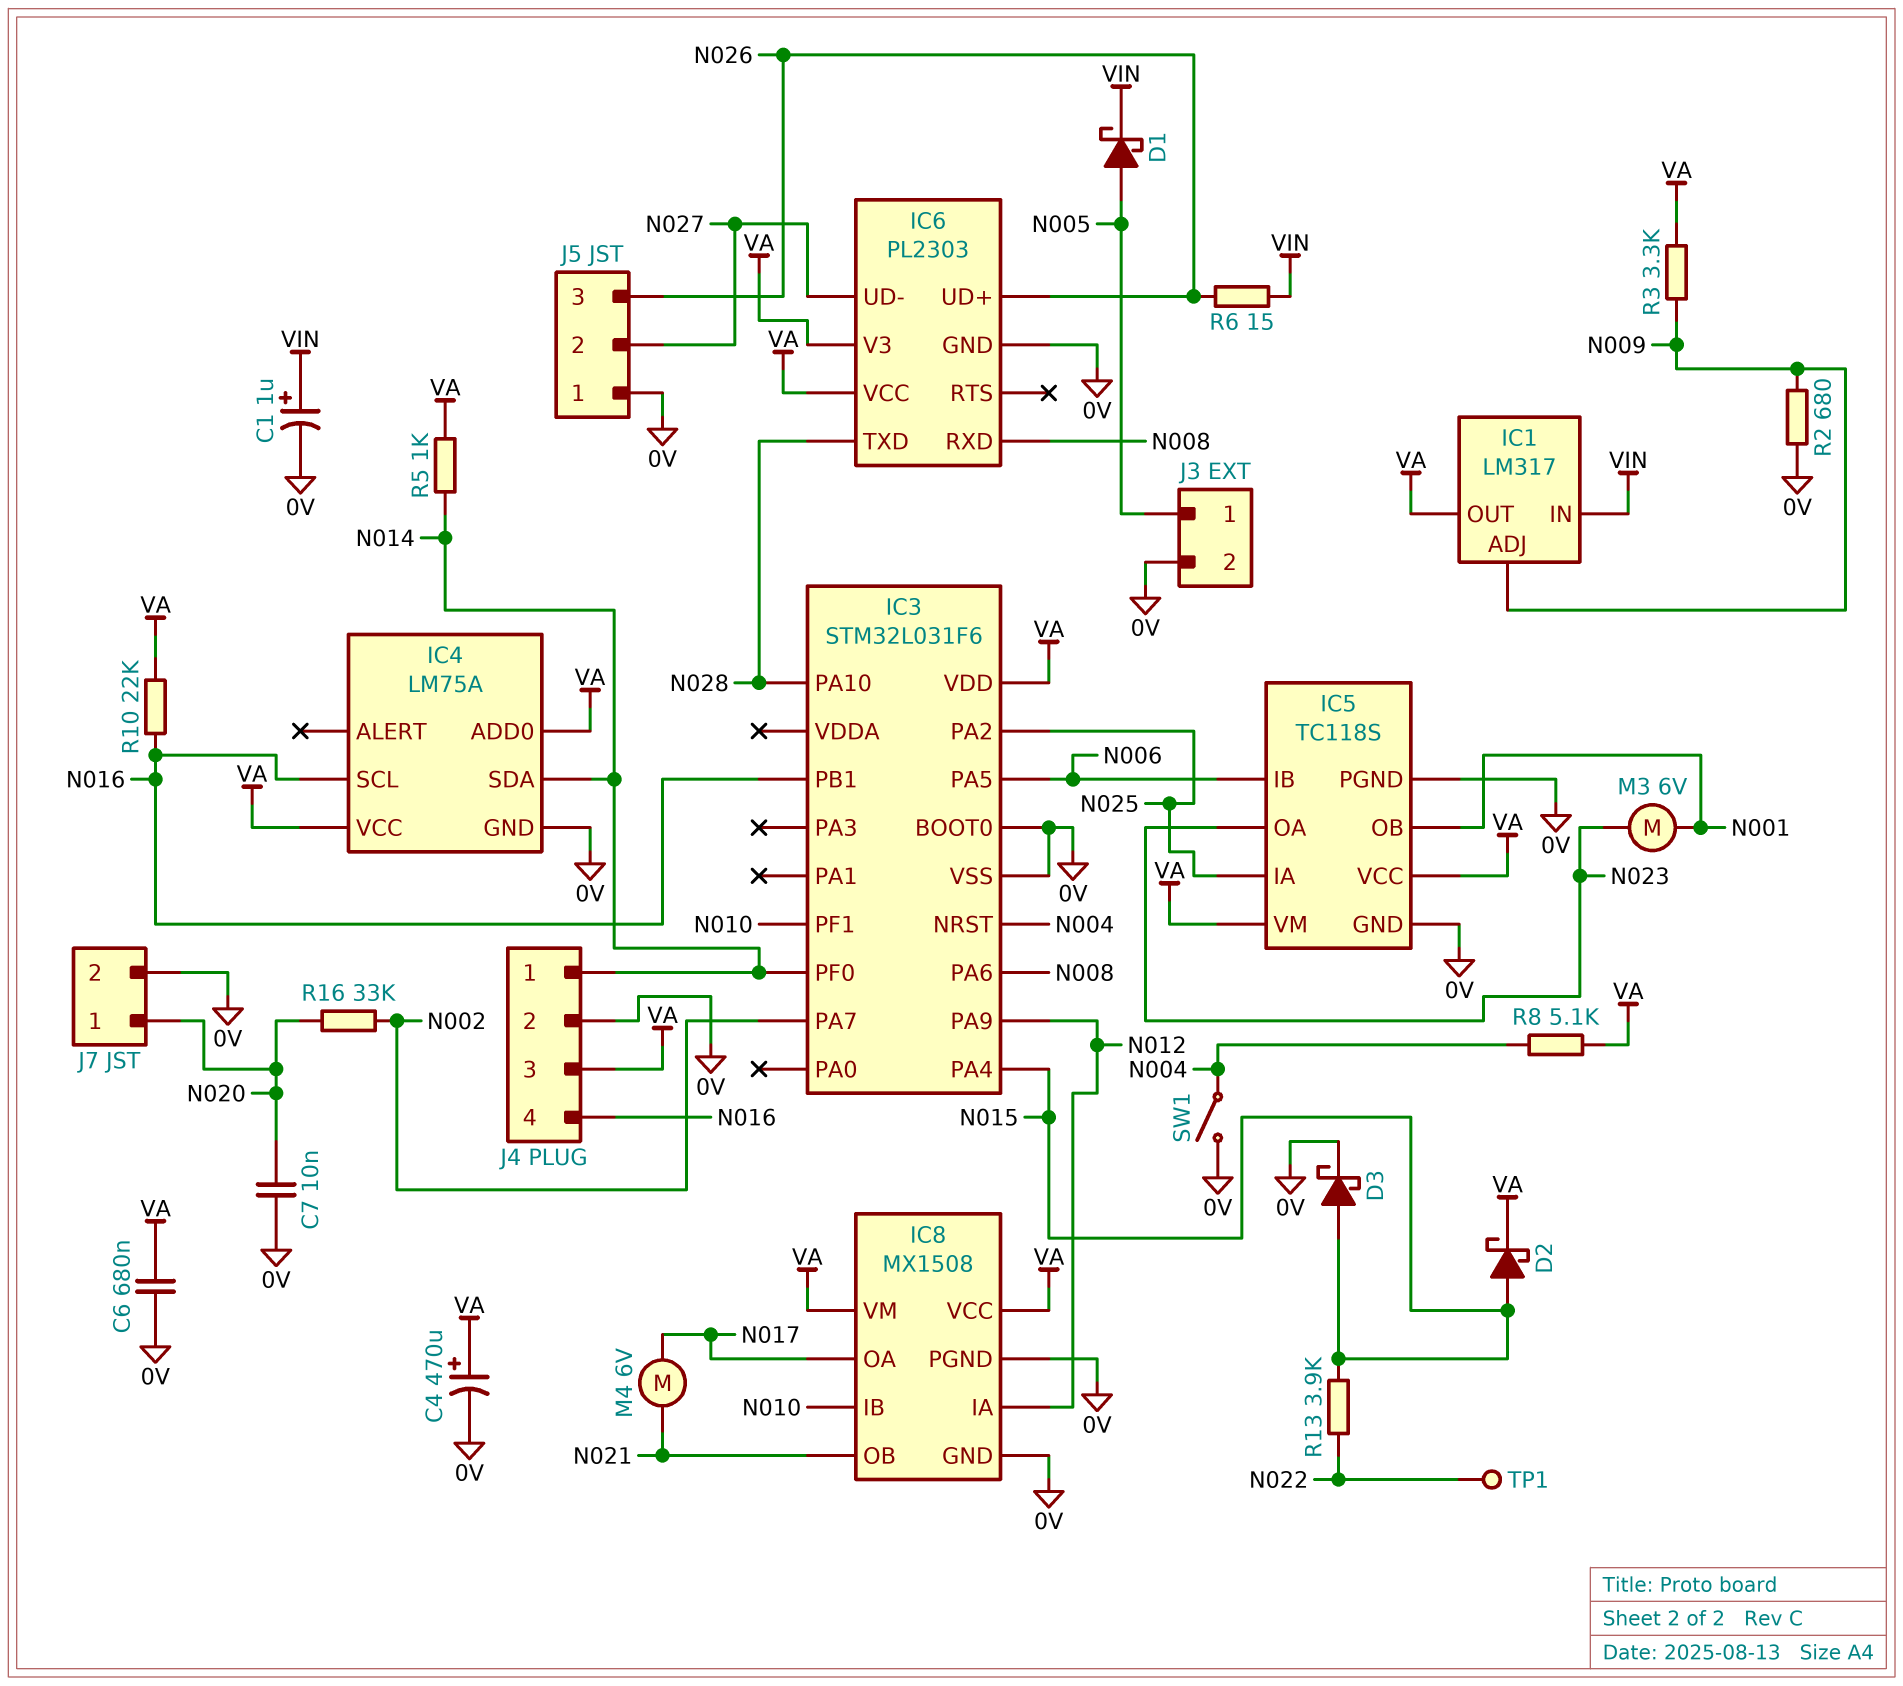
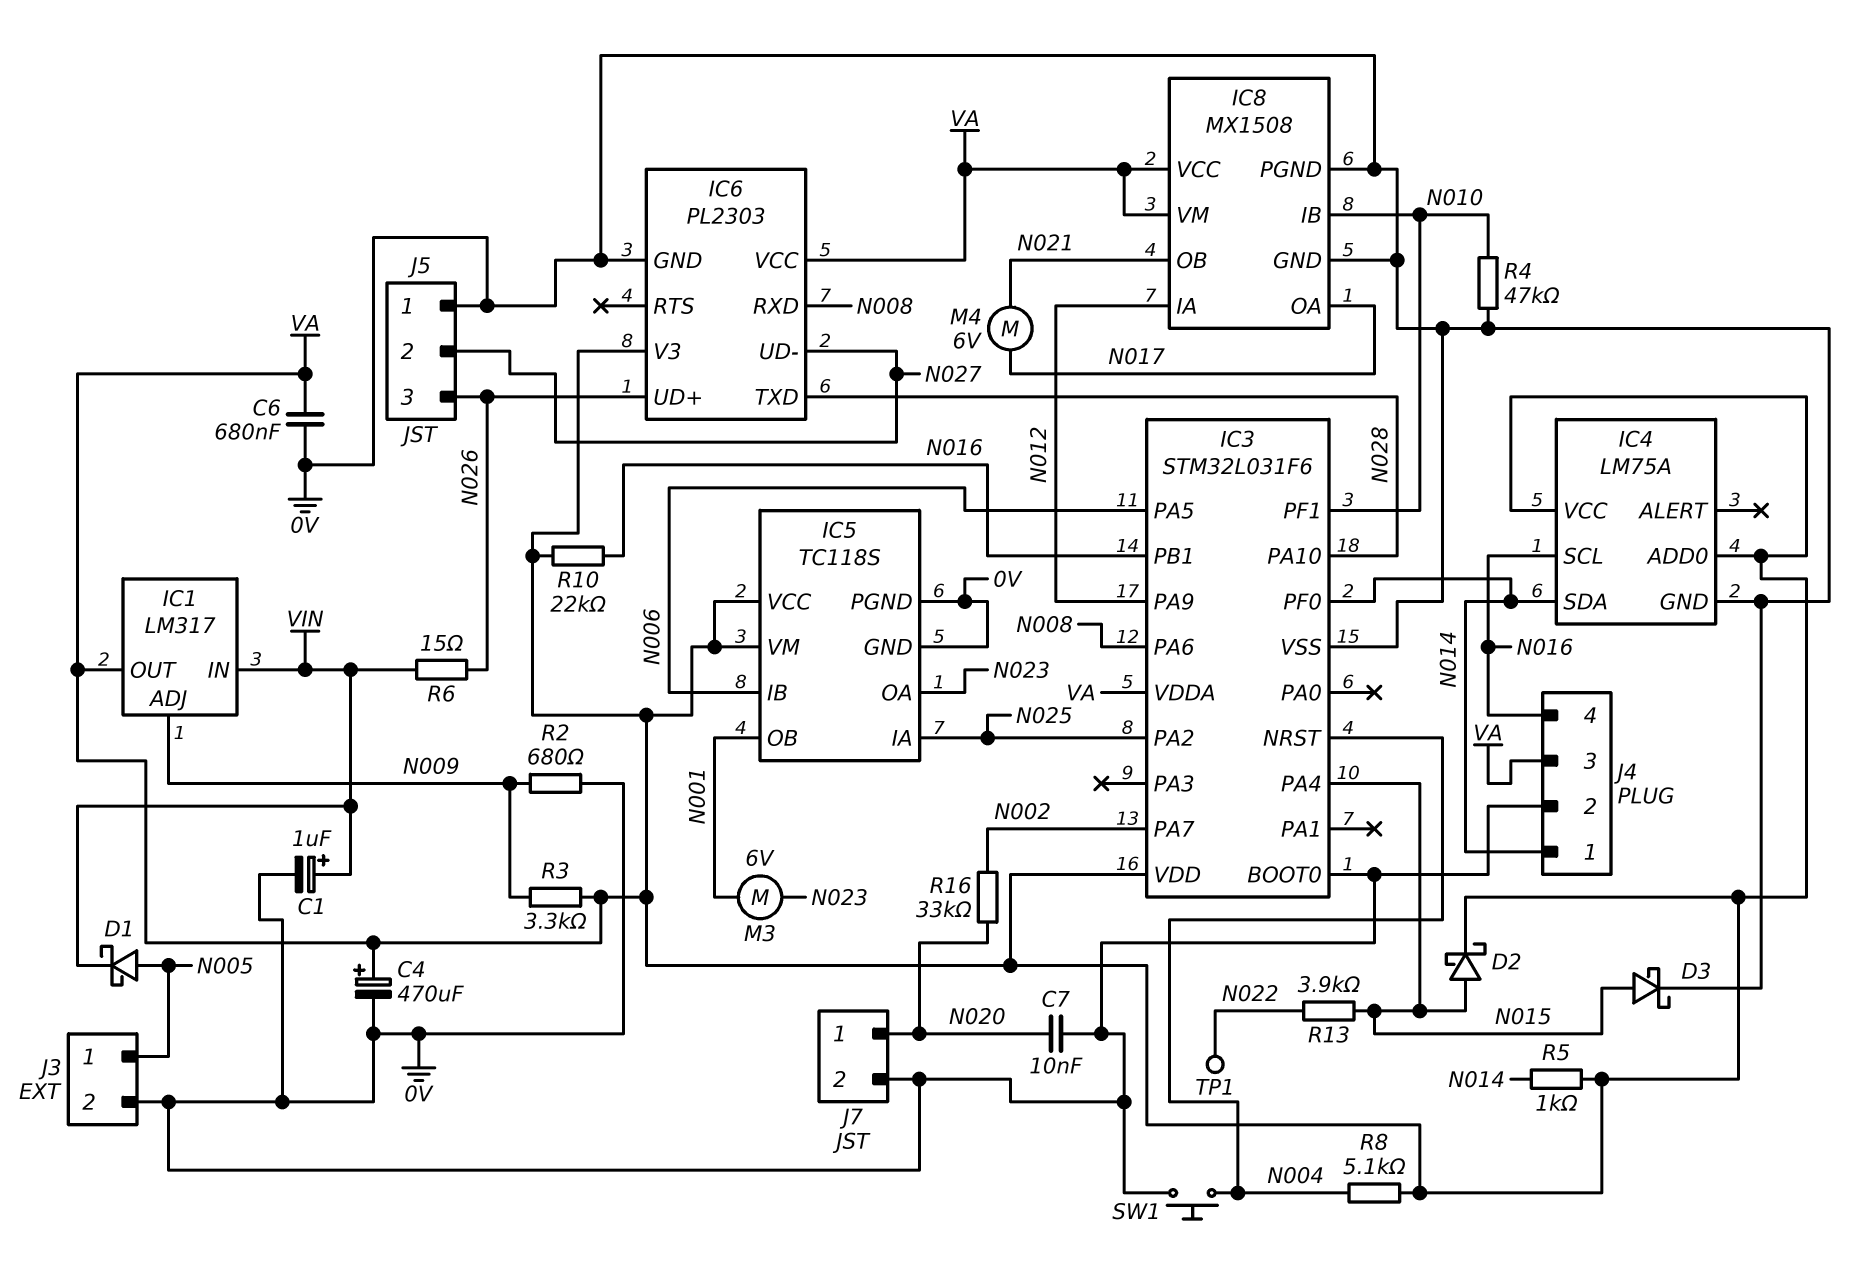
IC3 pin VDDA: none -> VA
R4: none -> 47k (0V, N010)
SW1: switch (0V, N004) -> button (0V, N004)

